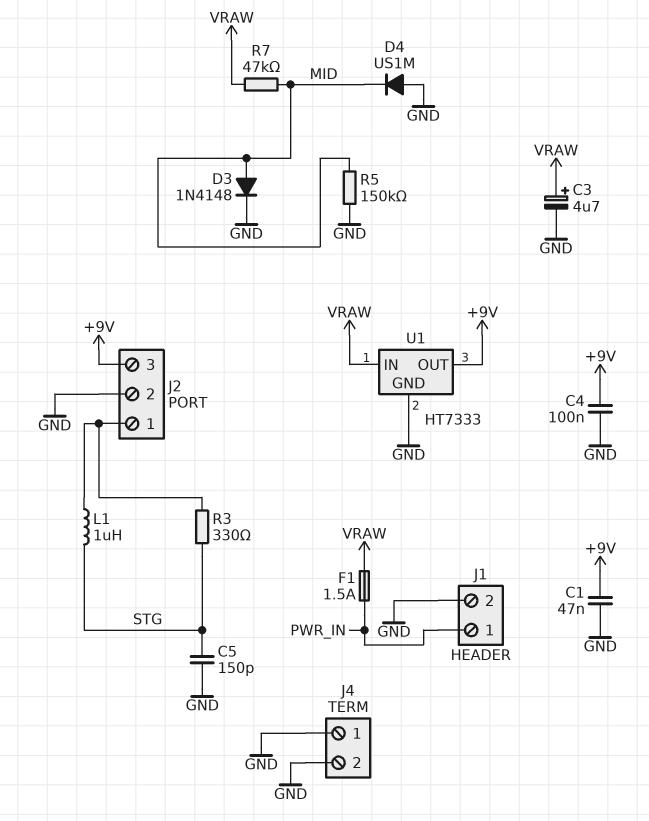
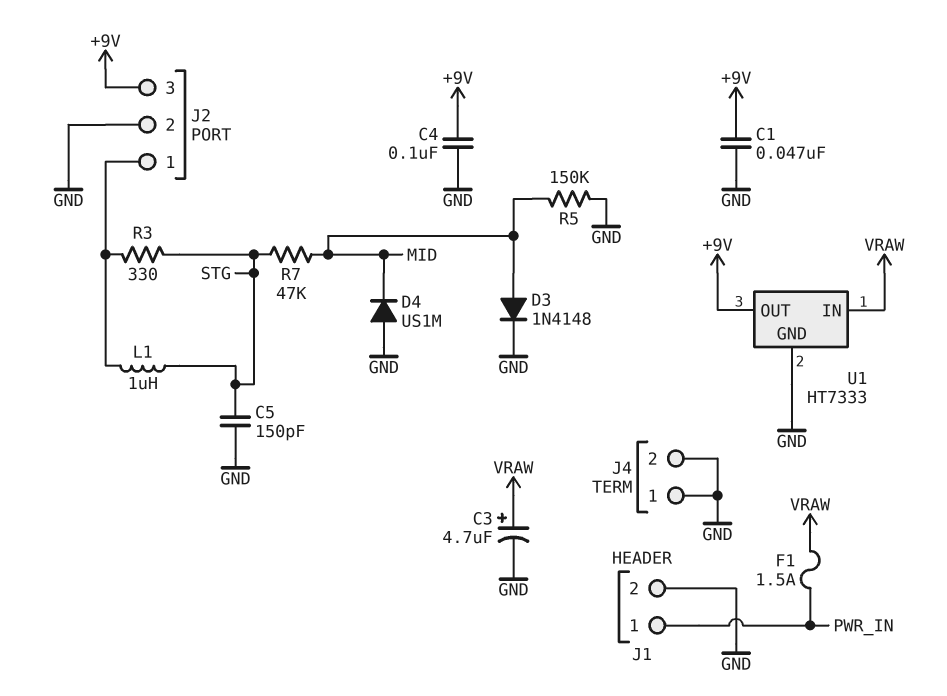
R7: 47k (MID, VRAW) -> 47k (MID, STG)

